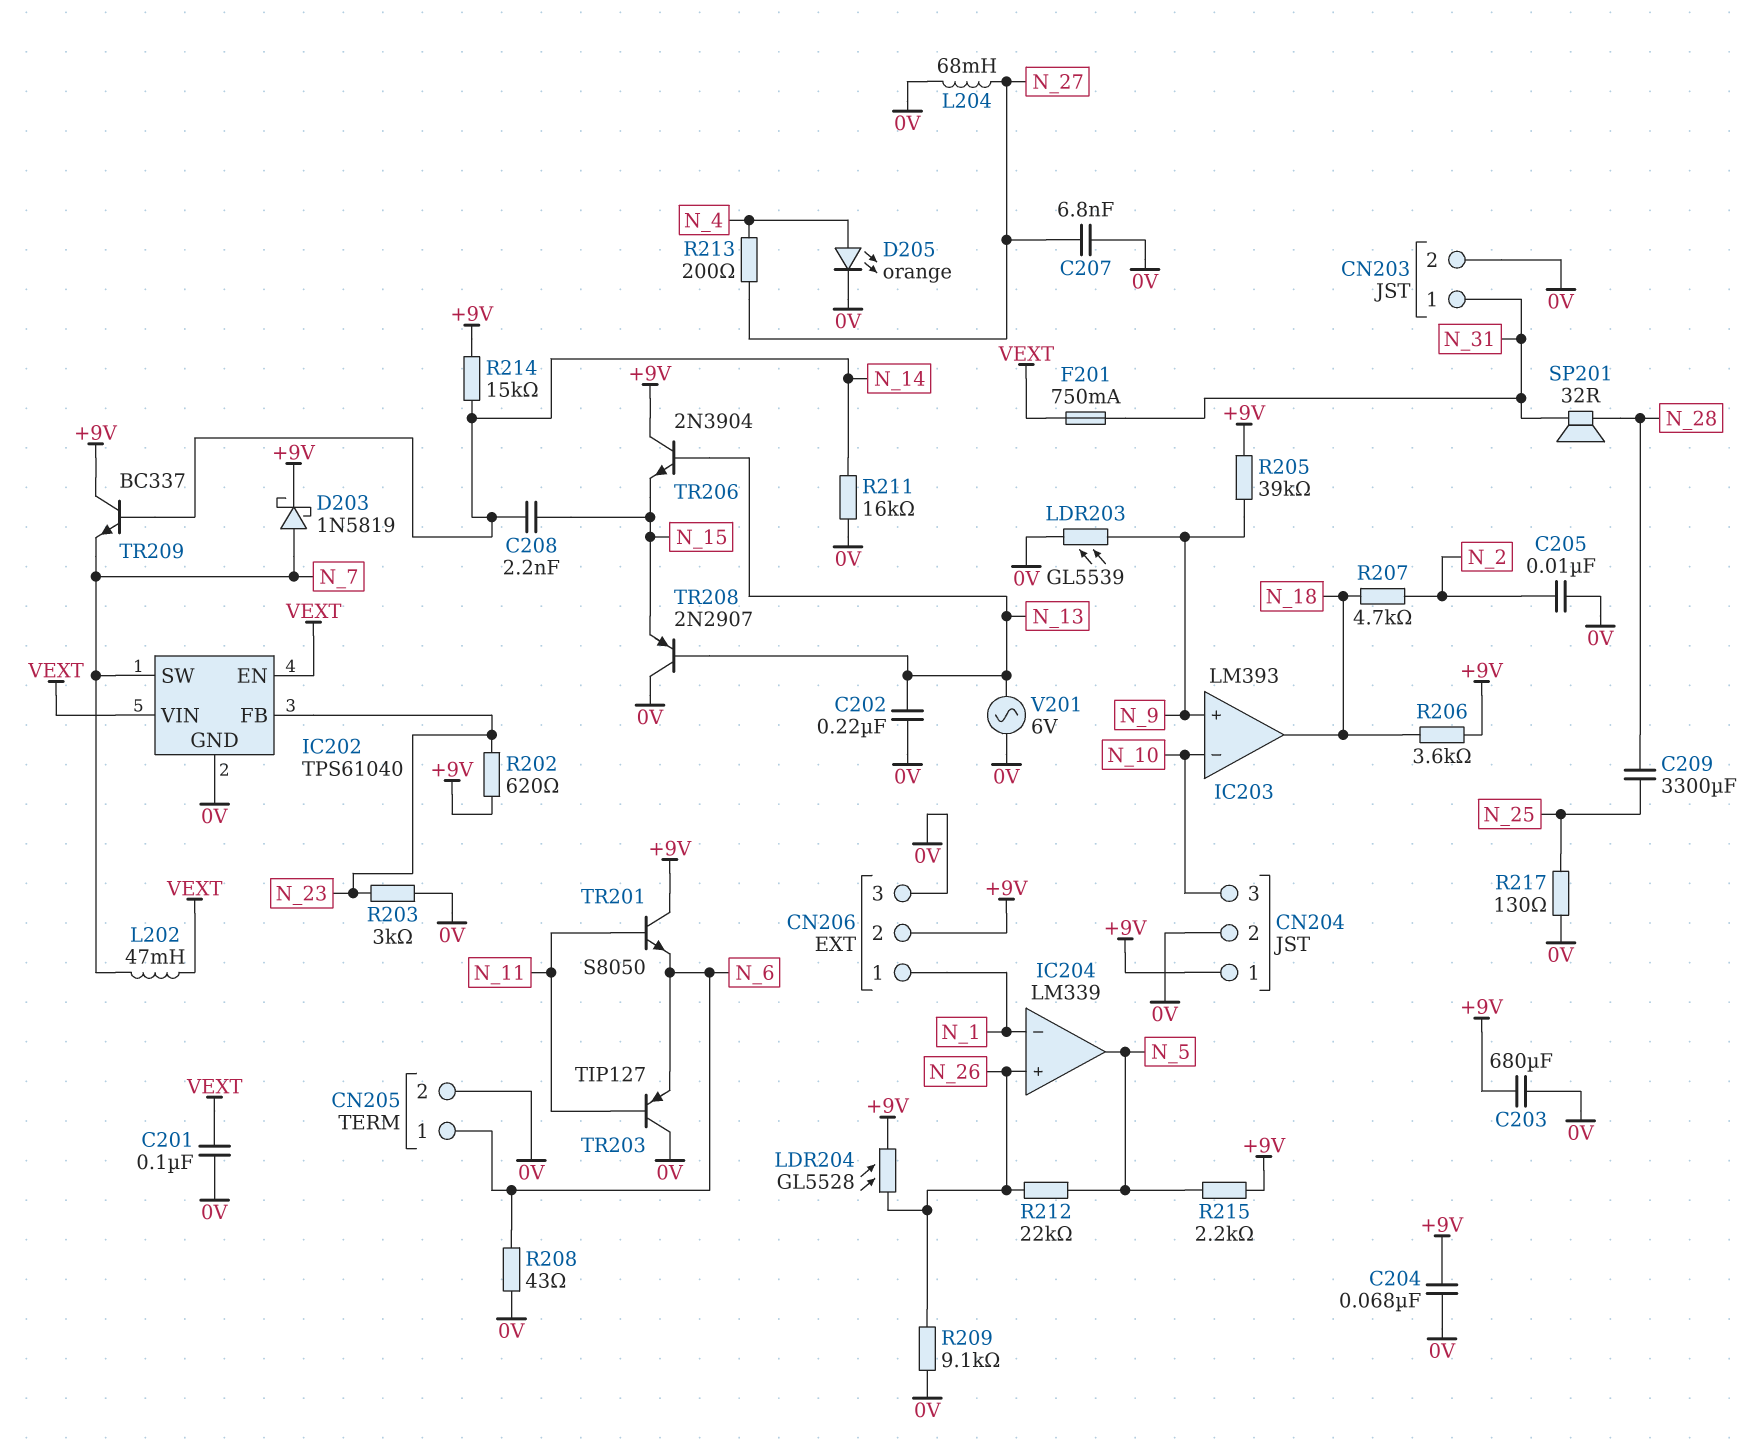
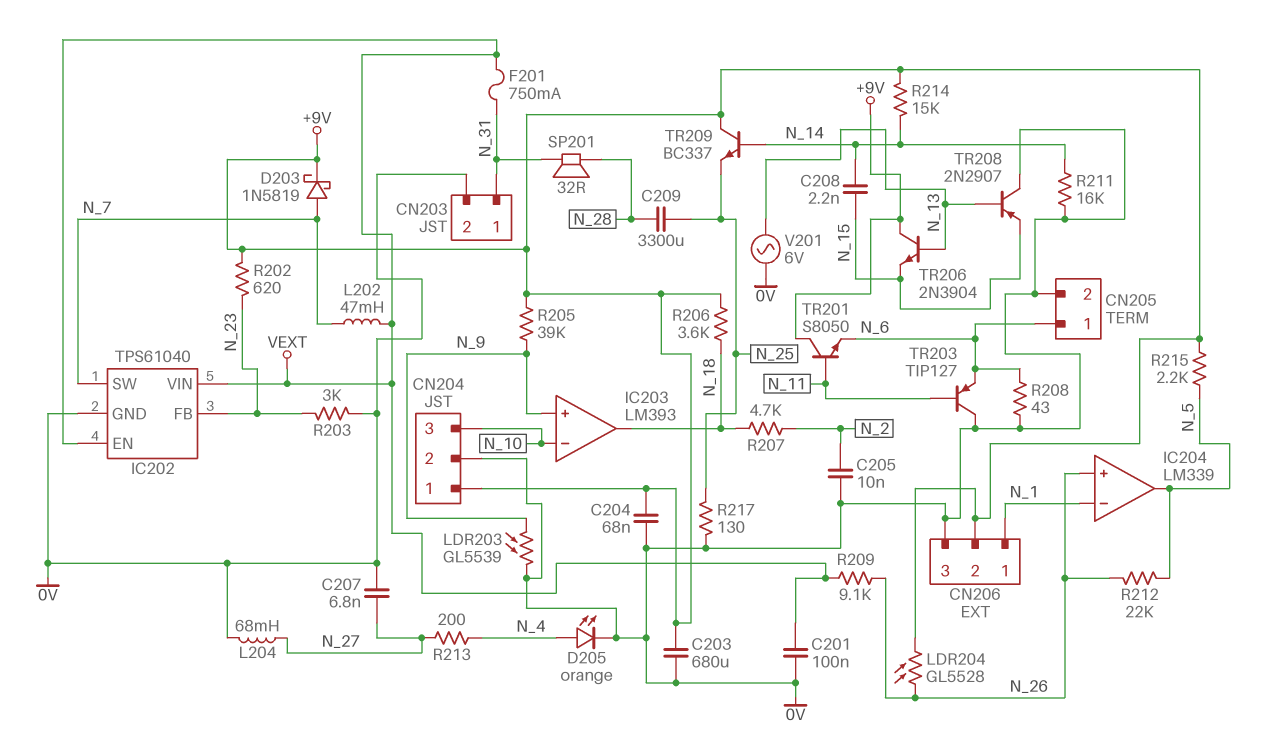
C202: 220nF (0V, N_13) -> none
R209: 9.1k (0V, N_26) -> 9.1k (N_26, VEXT)
TR209: NPN BC337 (B N_14, C +9V, E N_7) -> NPN BC337 (B N_14, C +9V, E N_25)

